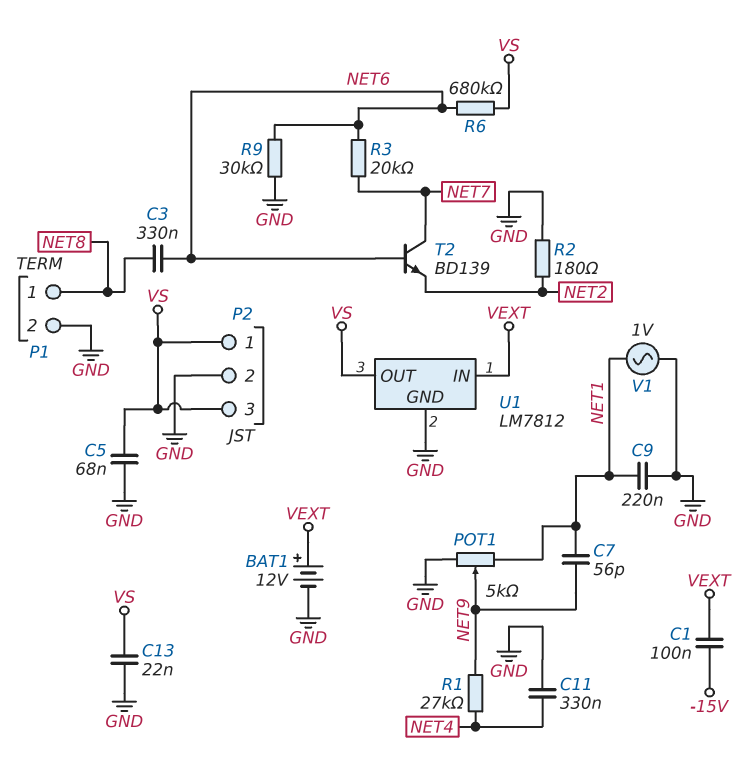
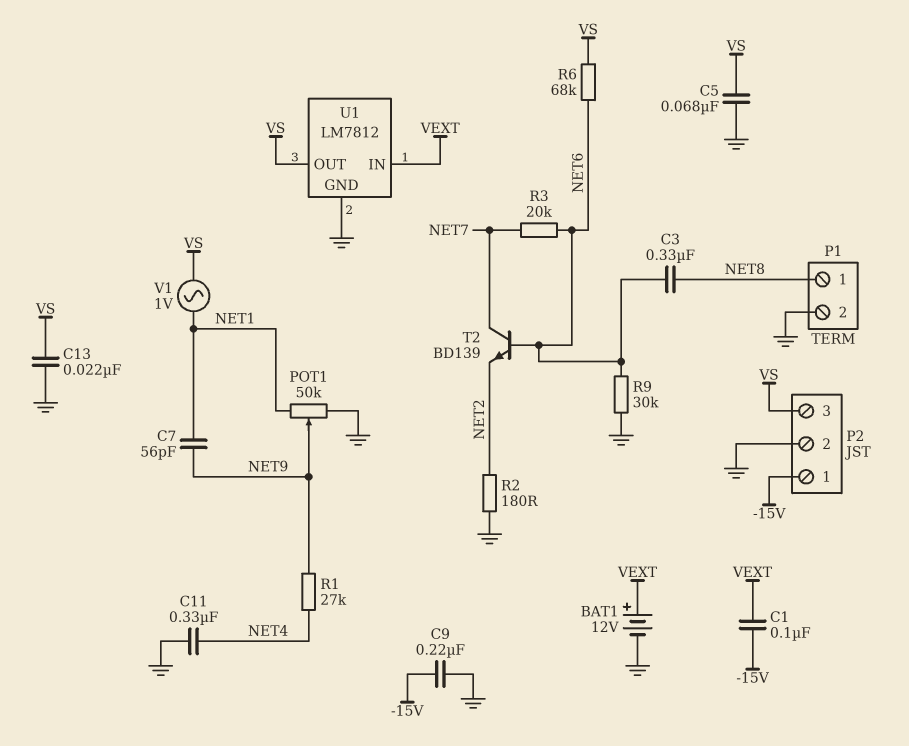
C9: 220nF (GND, NET1) -> 220nF (-15V, GND)
P2 pin 1: VS -> -15V
POT1: 5k (GND, NET1, wiper NET9) -> 50k (GND, NET1, wiper NET9)
R6: 680k (NET6, VS) -> 68k (NET6, VS)
V1: AC 1V (GND, NET1) -> AC 1V (NET1, VS)

